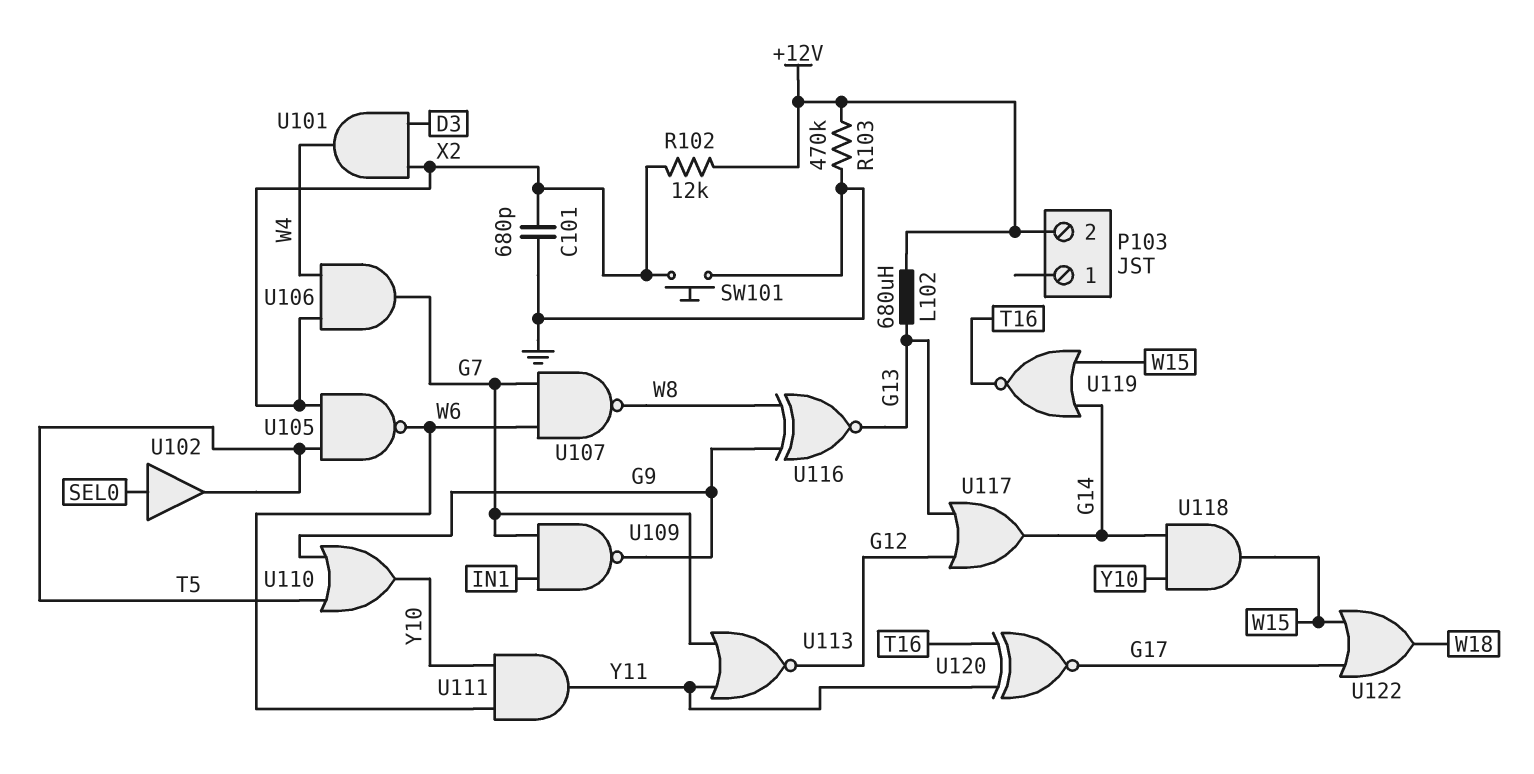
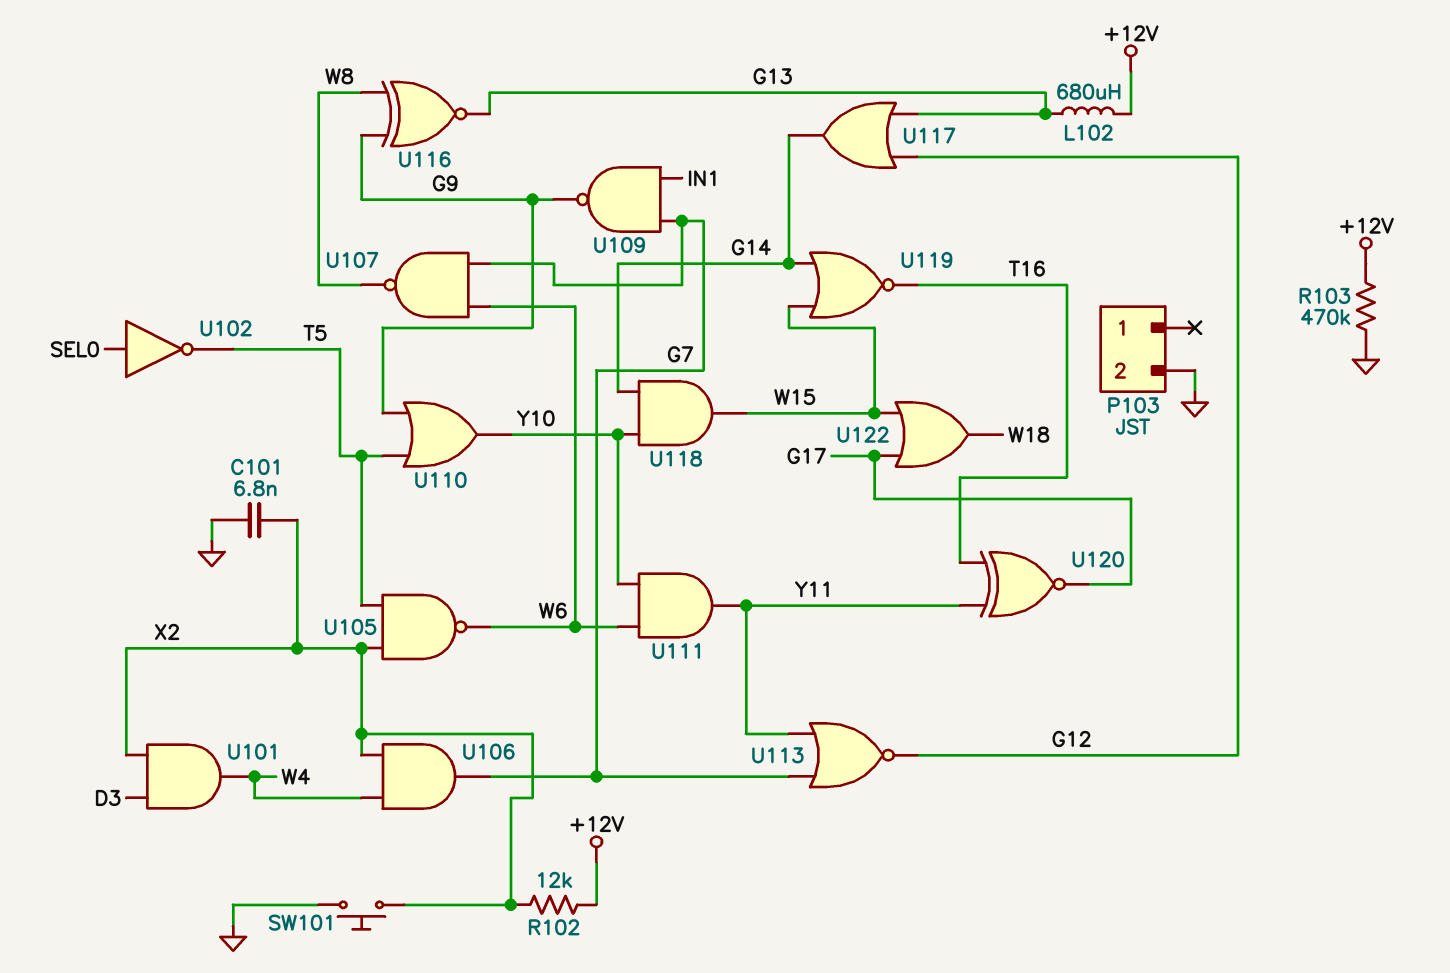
C101: 680pF (GND, X2) -> 6.8nF (GND, X2)
P103 pin 2: +12V -> GND
U102: buffer (in SEL0, out T5) -> NOT (in SEL0, out T5)

